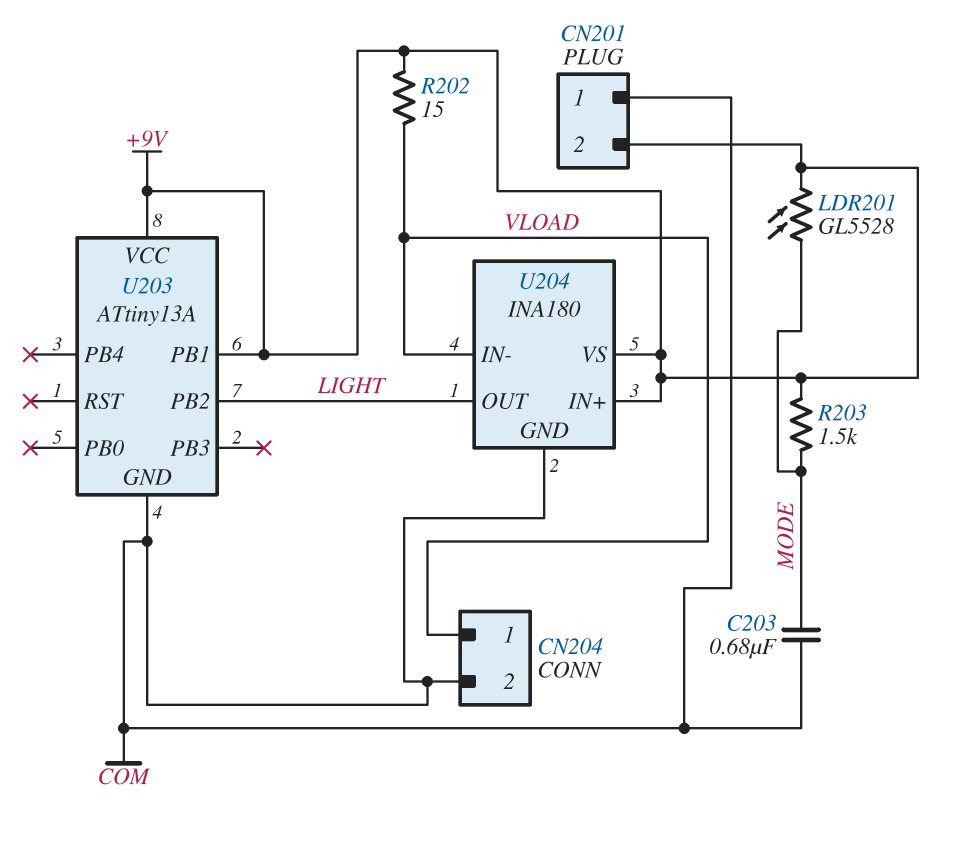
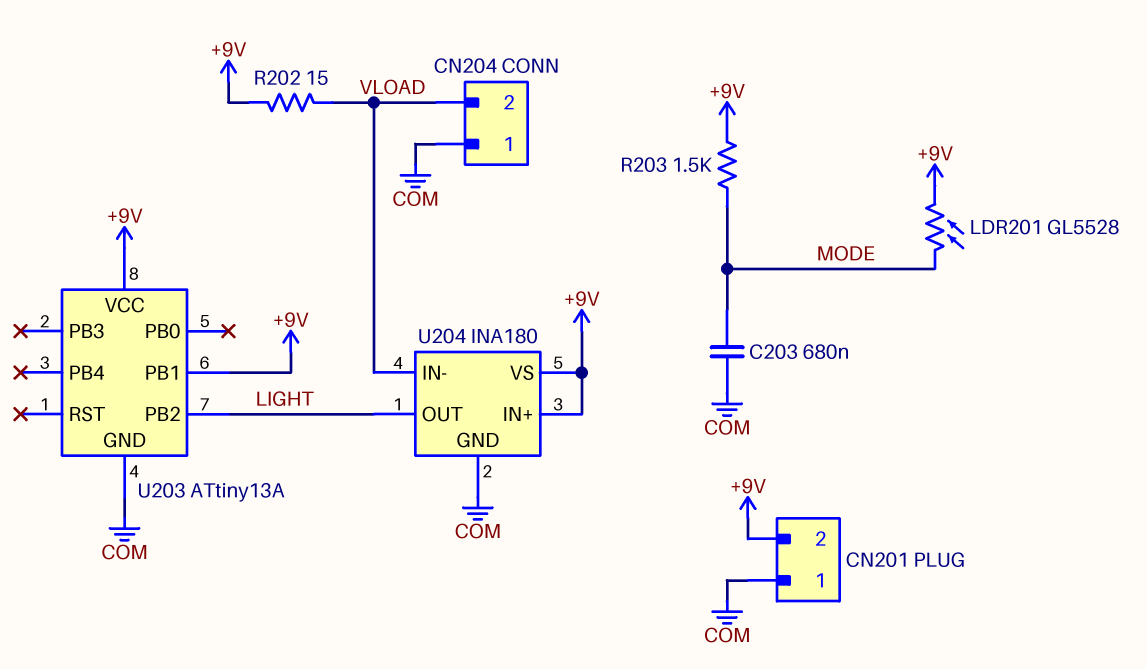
CN204 pin 1: VLOAD -> COM
CN204 pin 2: COM -> VLOAD

